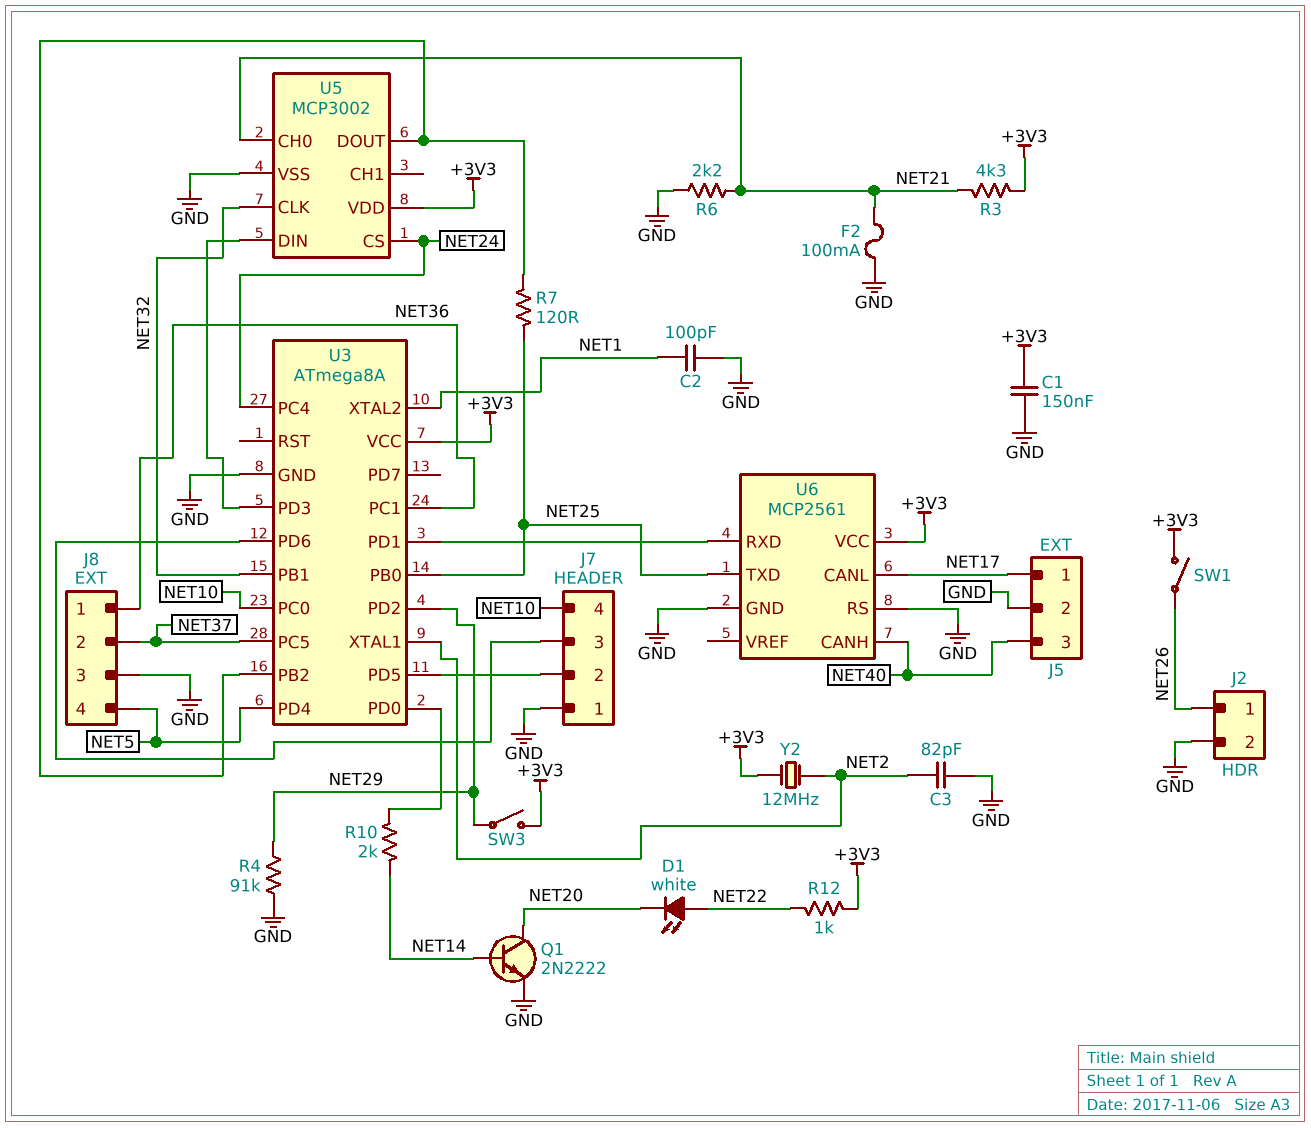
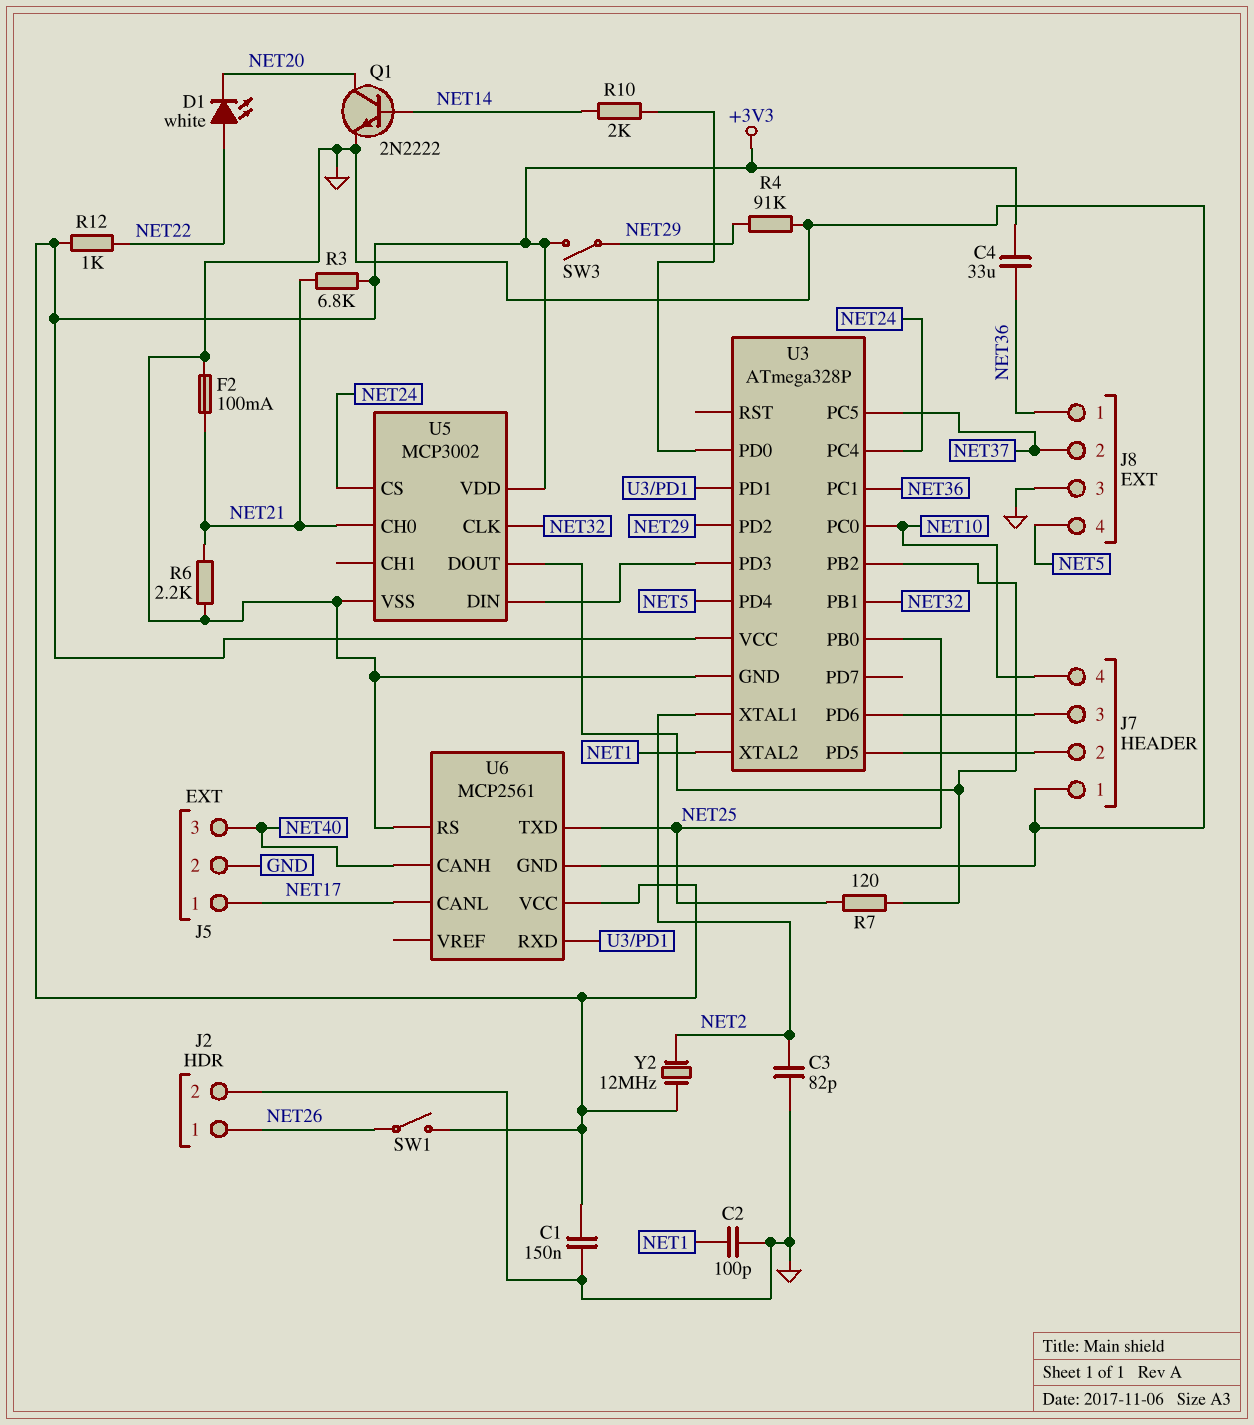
C4: none -> 33uF (+3V3, NET36)
R3: 4.3k (+3V3, NET21) -> 6.8k (+3V3, NET21)
U3: ATmega8A -> ATmega328P

